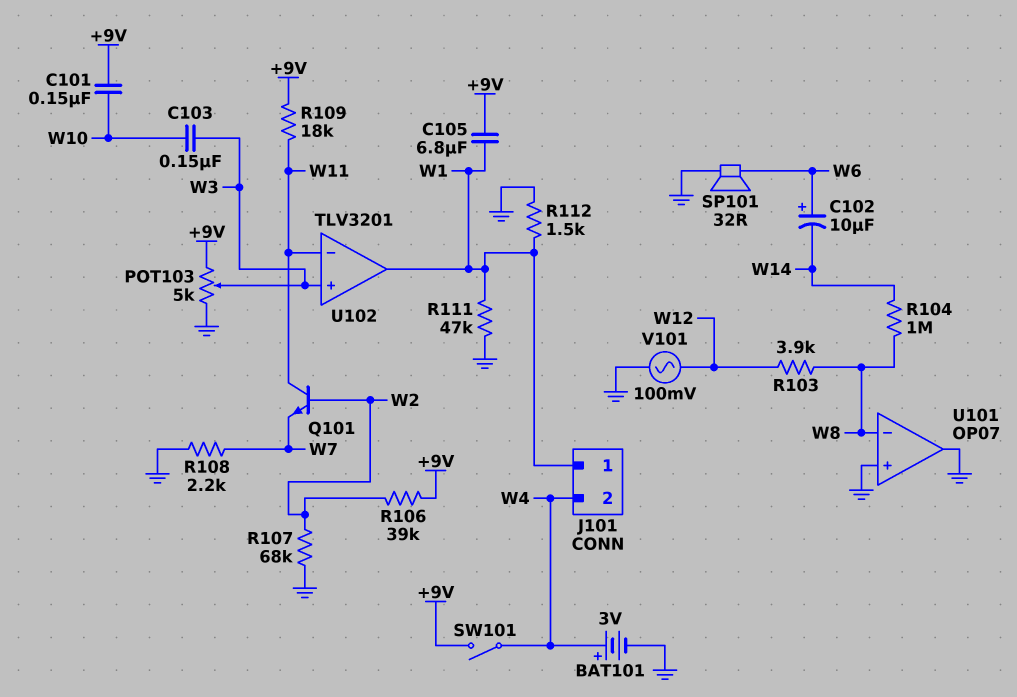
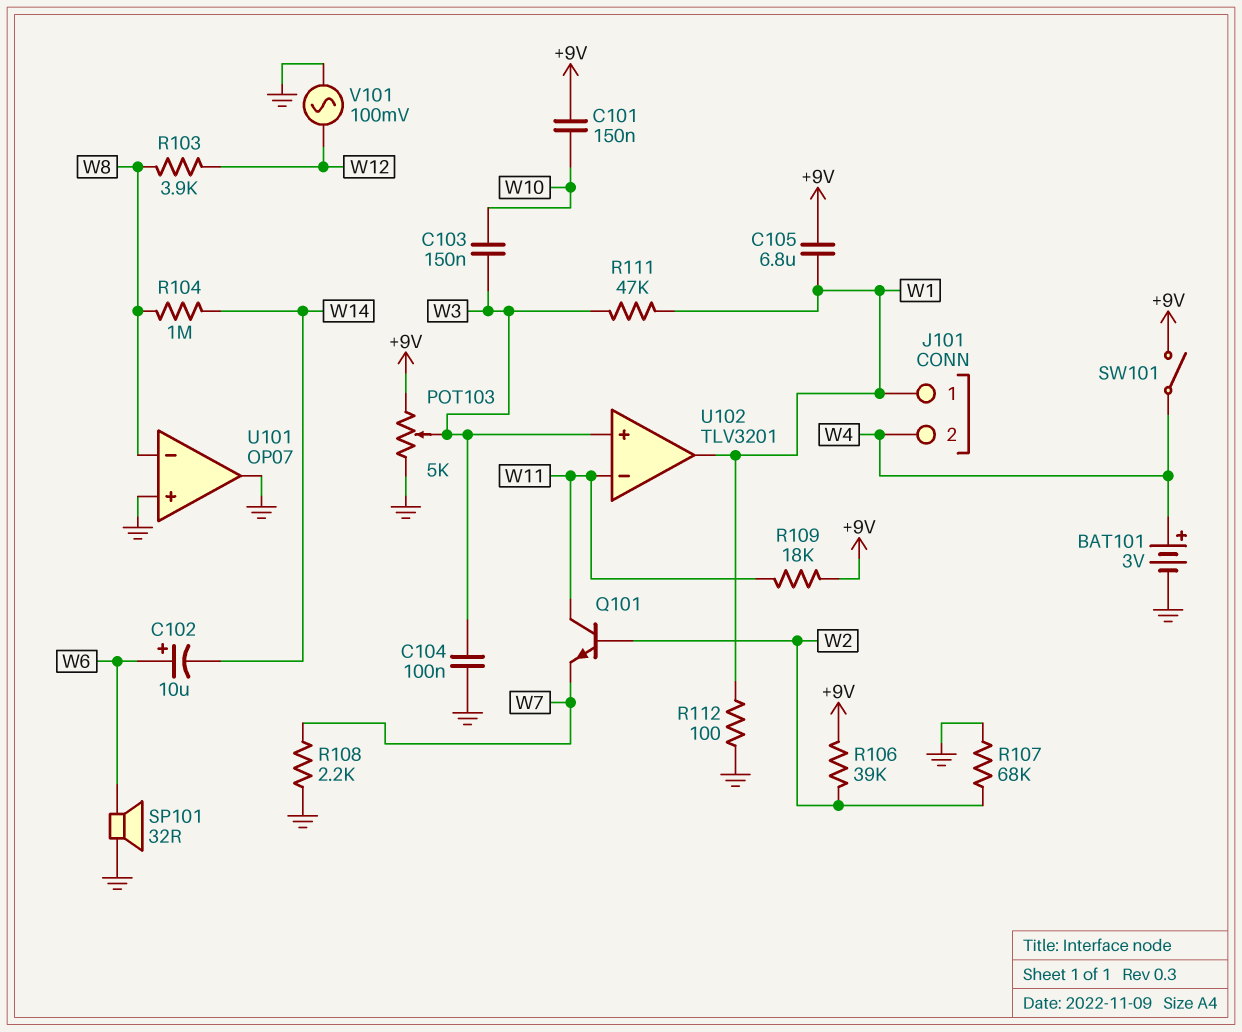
C104: none -> 100nF (GND, W3)
R111: 47k (GND, W1) -> 47k (W1, W3)
R112: 1.5k (GND, W1) -> 100 (GND, W1)

